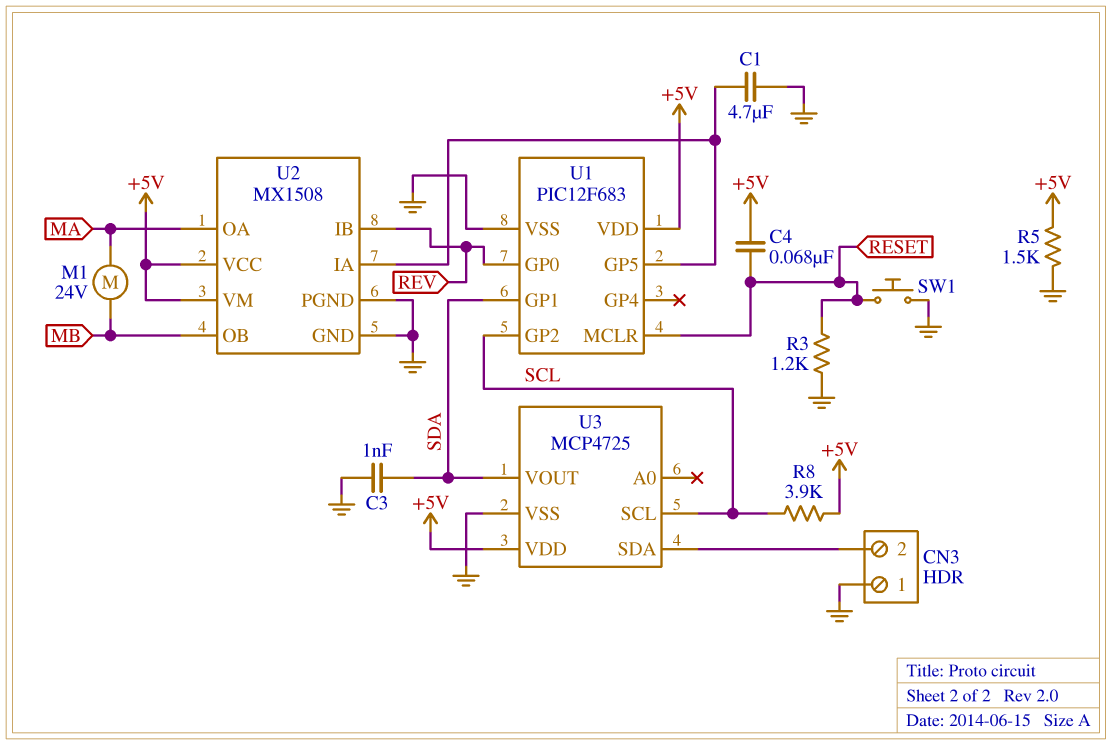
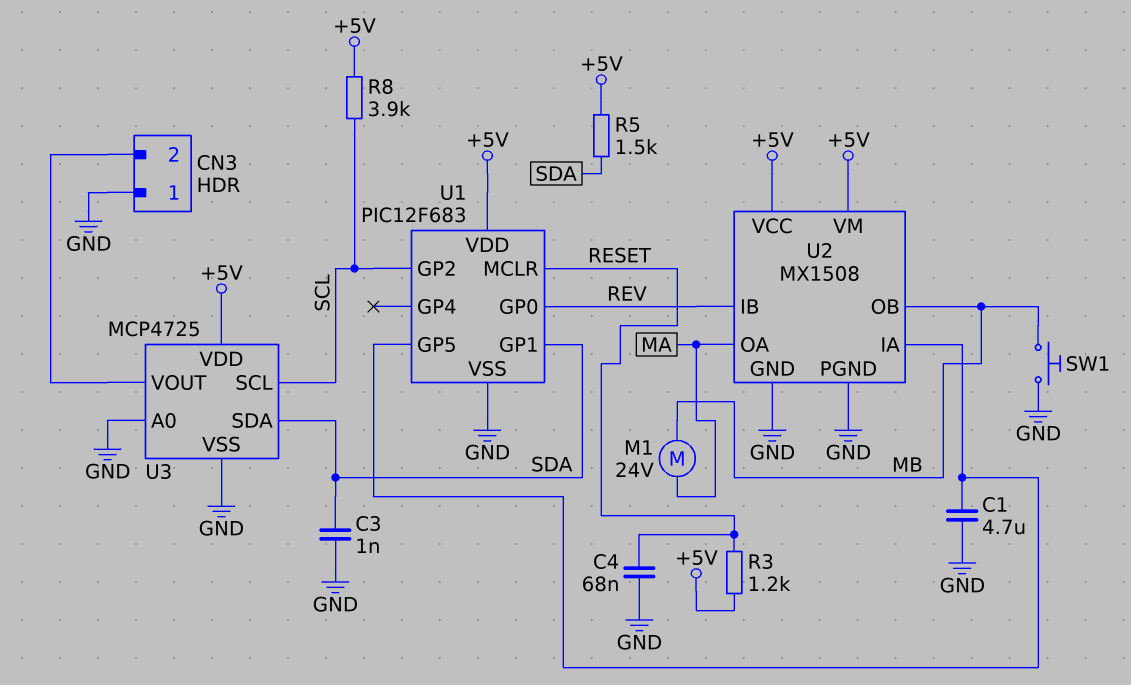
C4: 68nF (+5V, RESET) -> 68nF (GND, RESET)
R3: 1.2k (GND, RESET) -> 1.2k (+5V, RESET)
R5: 1.5k (+5V, GND) -> 1.5k (+5V, SDA)
SW1: button (GND, RESET) -> button (GND, MB)
U3 pin A0: none -> GND
U3 pin SDA: CN3/2 -> SDA
U3 pin VOUT: SDA -> CN3/2

